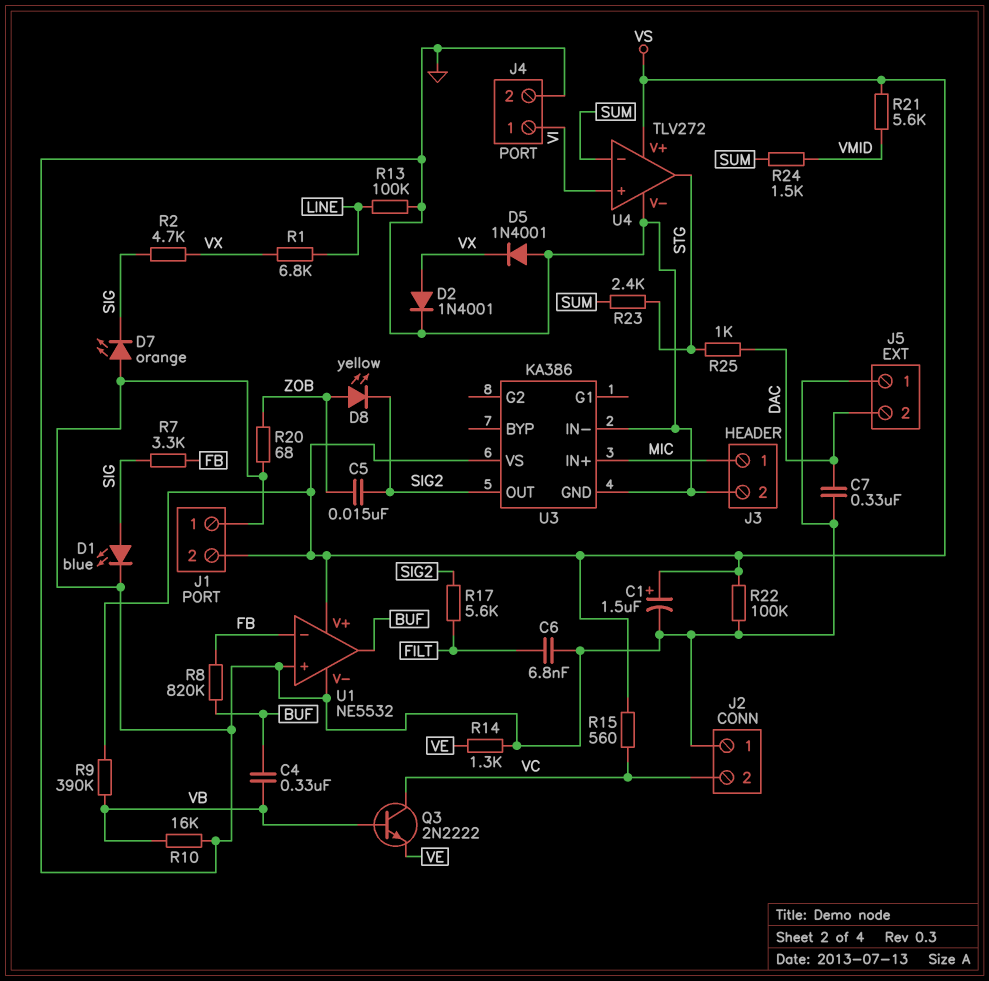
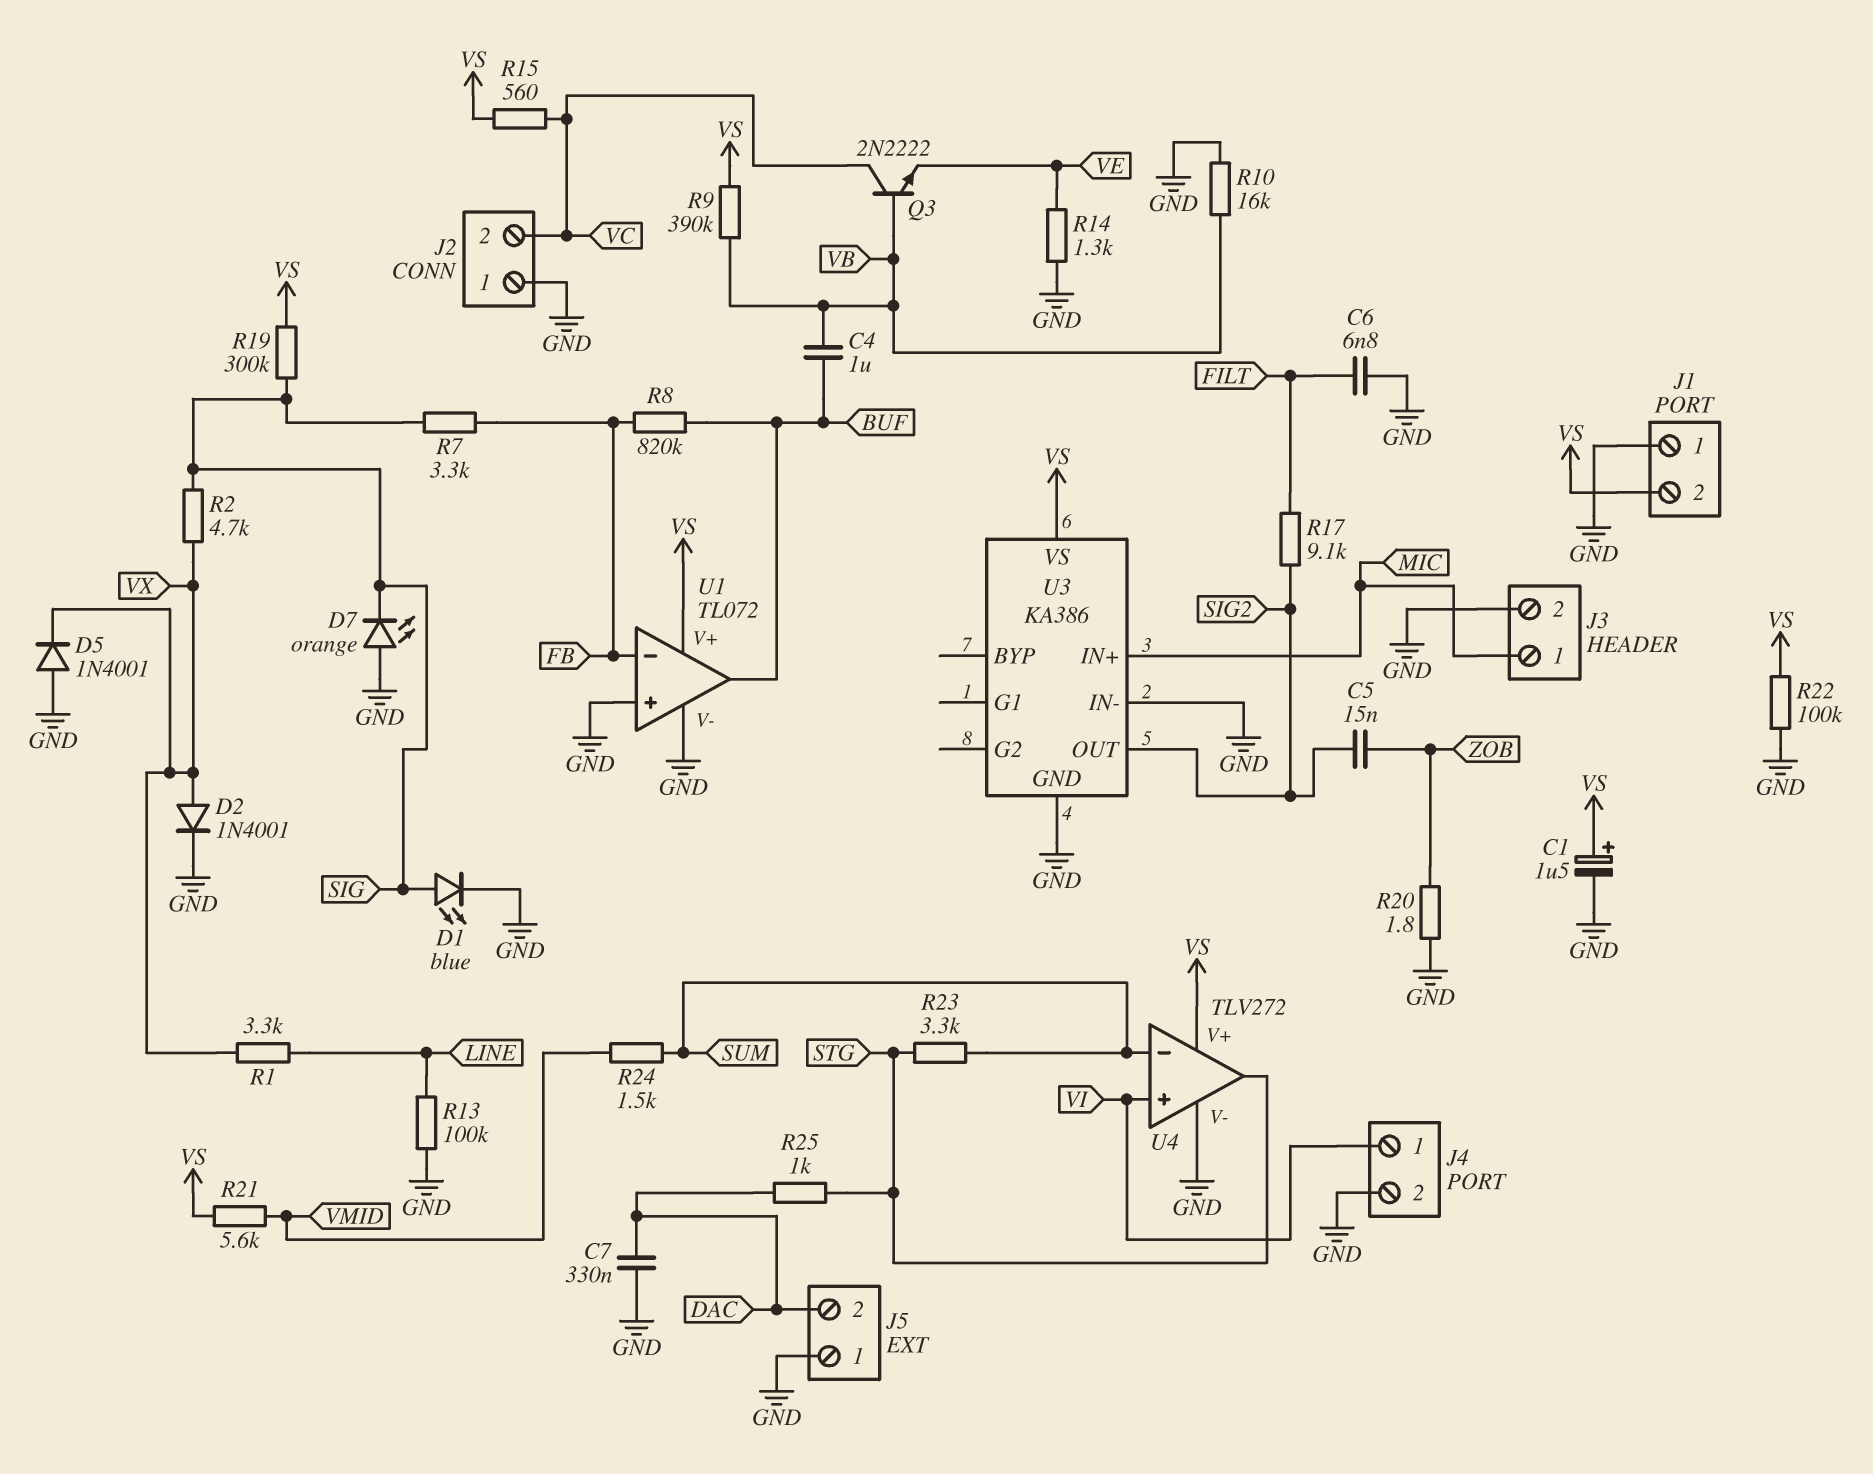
C4: 330nF (BUF, VB) -> 1uF (BUF, VB)
D8: LED yellow (A ZOB, K SIG2) -> none
R1: 6.8k (LINE, VX) -> 3.3k (LINE, VX)
R17: 5.6k (FILT, SIG2) -> 9.1k (FILT, SIG2)
R19: none -> 300k (SIG, VS)
R20: 68 (GND, ZOB) -> 1.8 (GND, ZOB)
R23: 2.4k (STG, SUM) -> 3.3k (STG, SUM)
U1: NE5532 -> TL072

